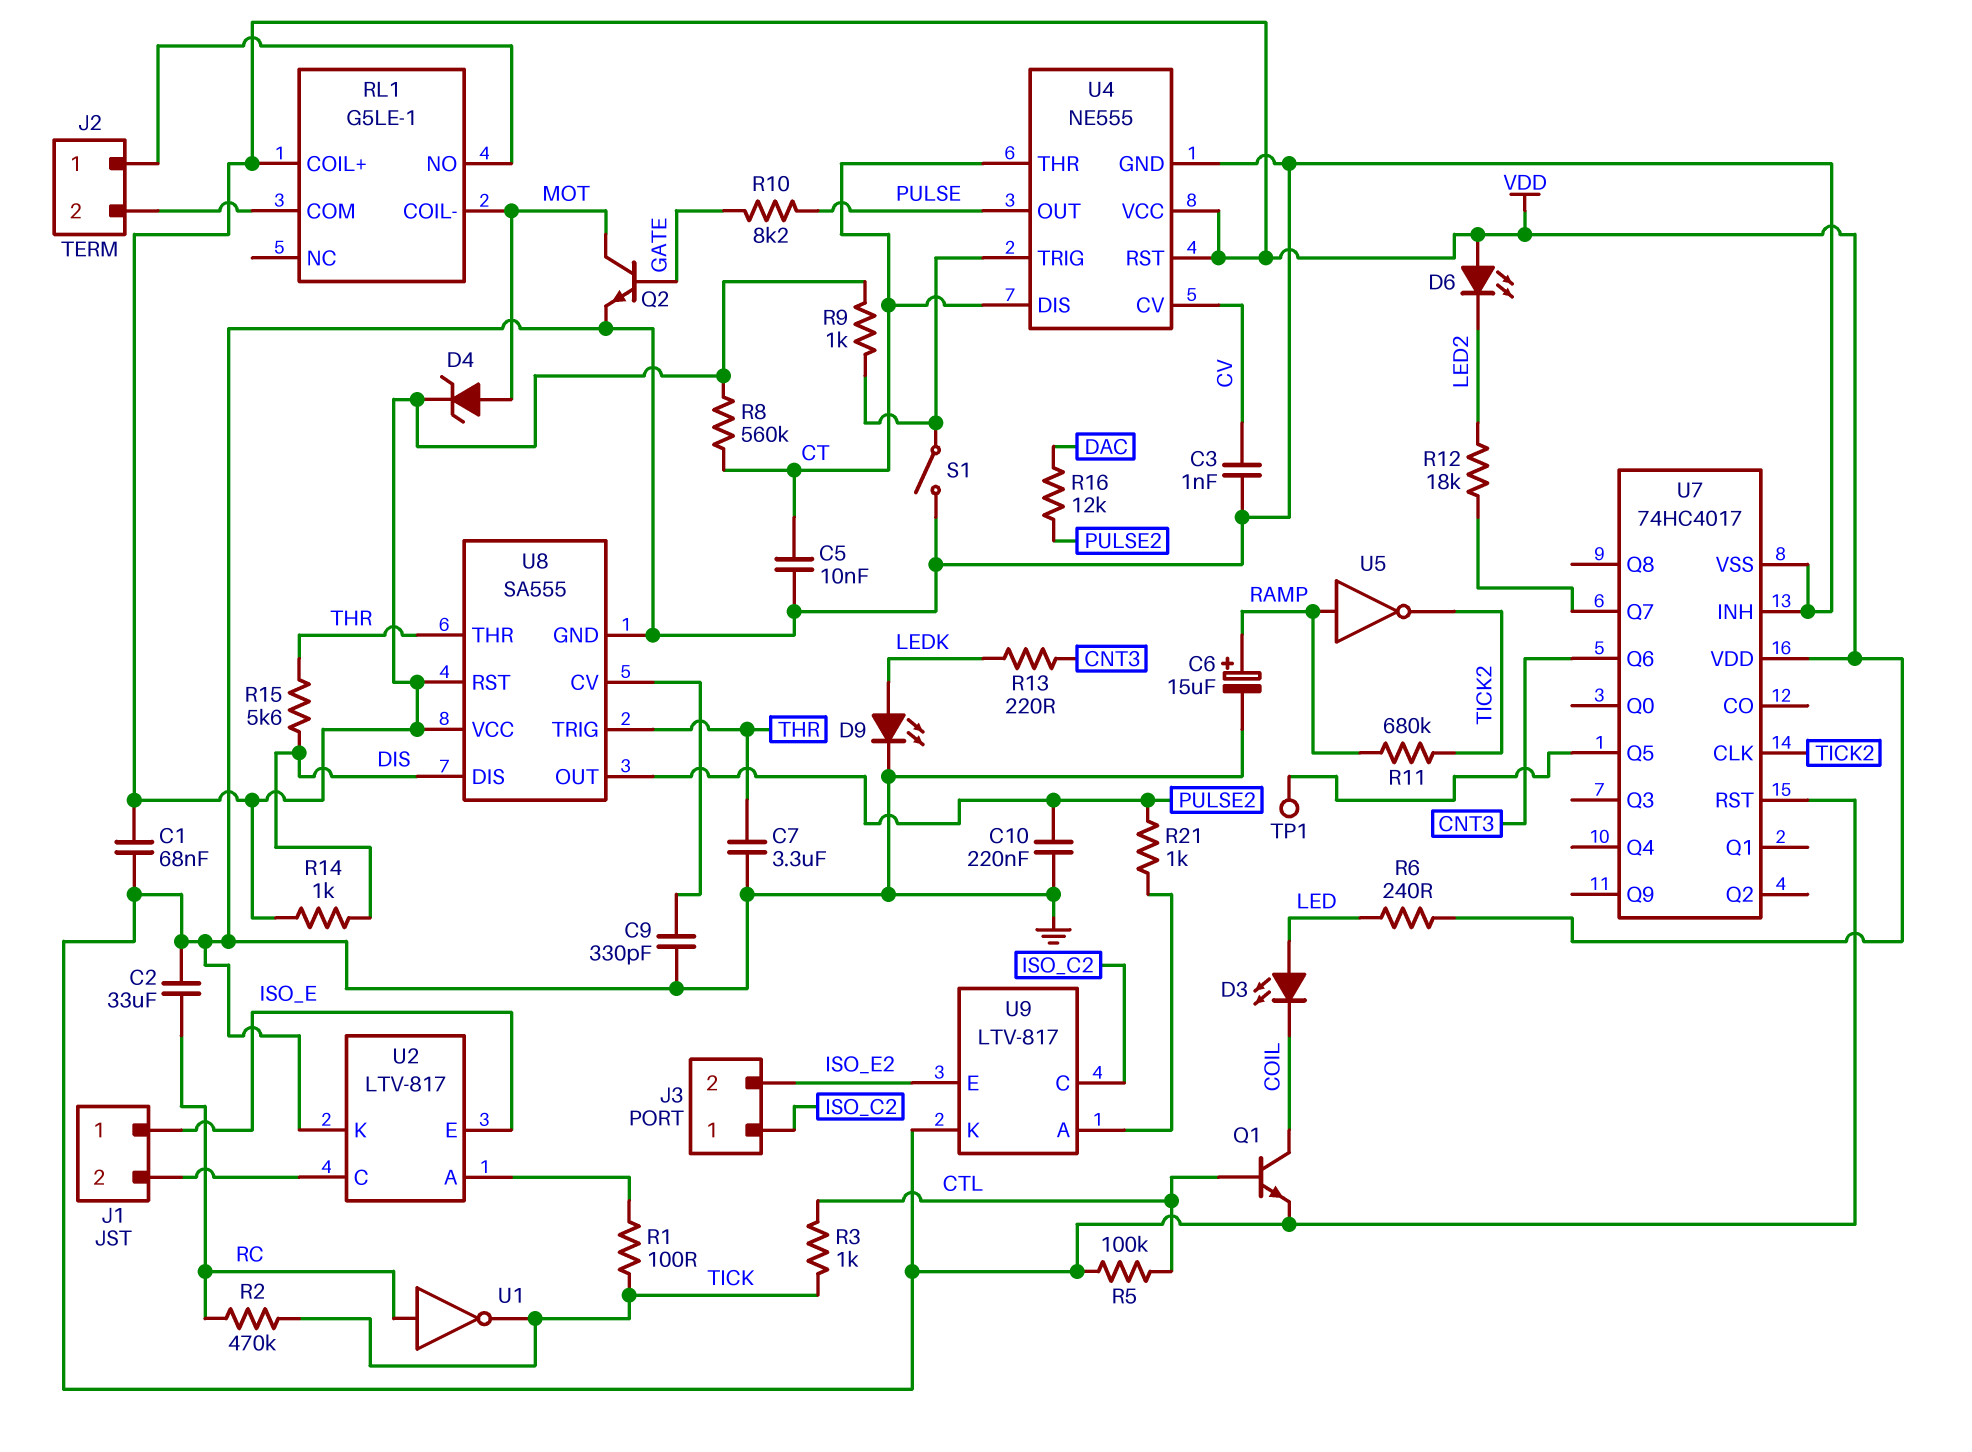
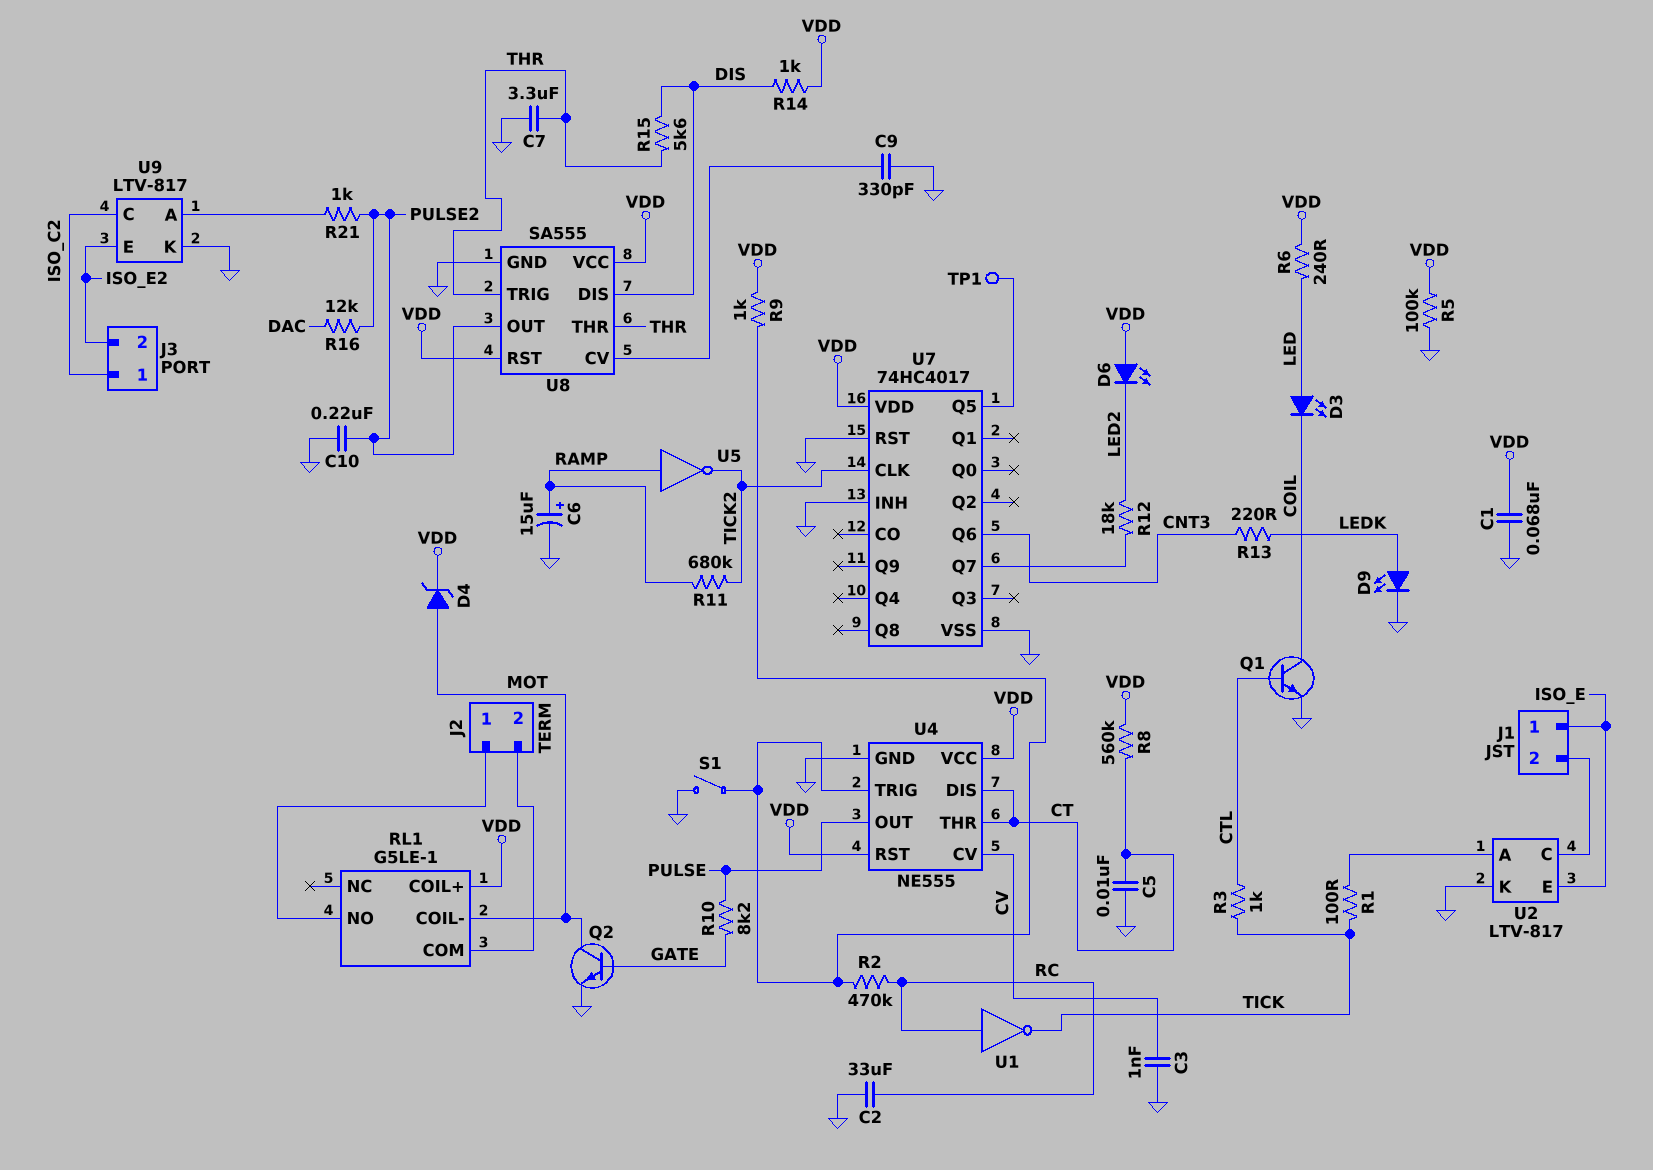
R2: 470k (RC, TICK) -> 470k (RC, U4/TRIG)
R5: 100k (CTL, GND) -> 100k (GND, VDD)

